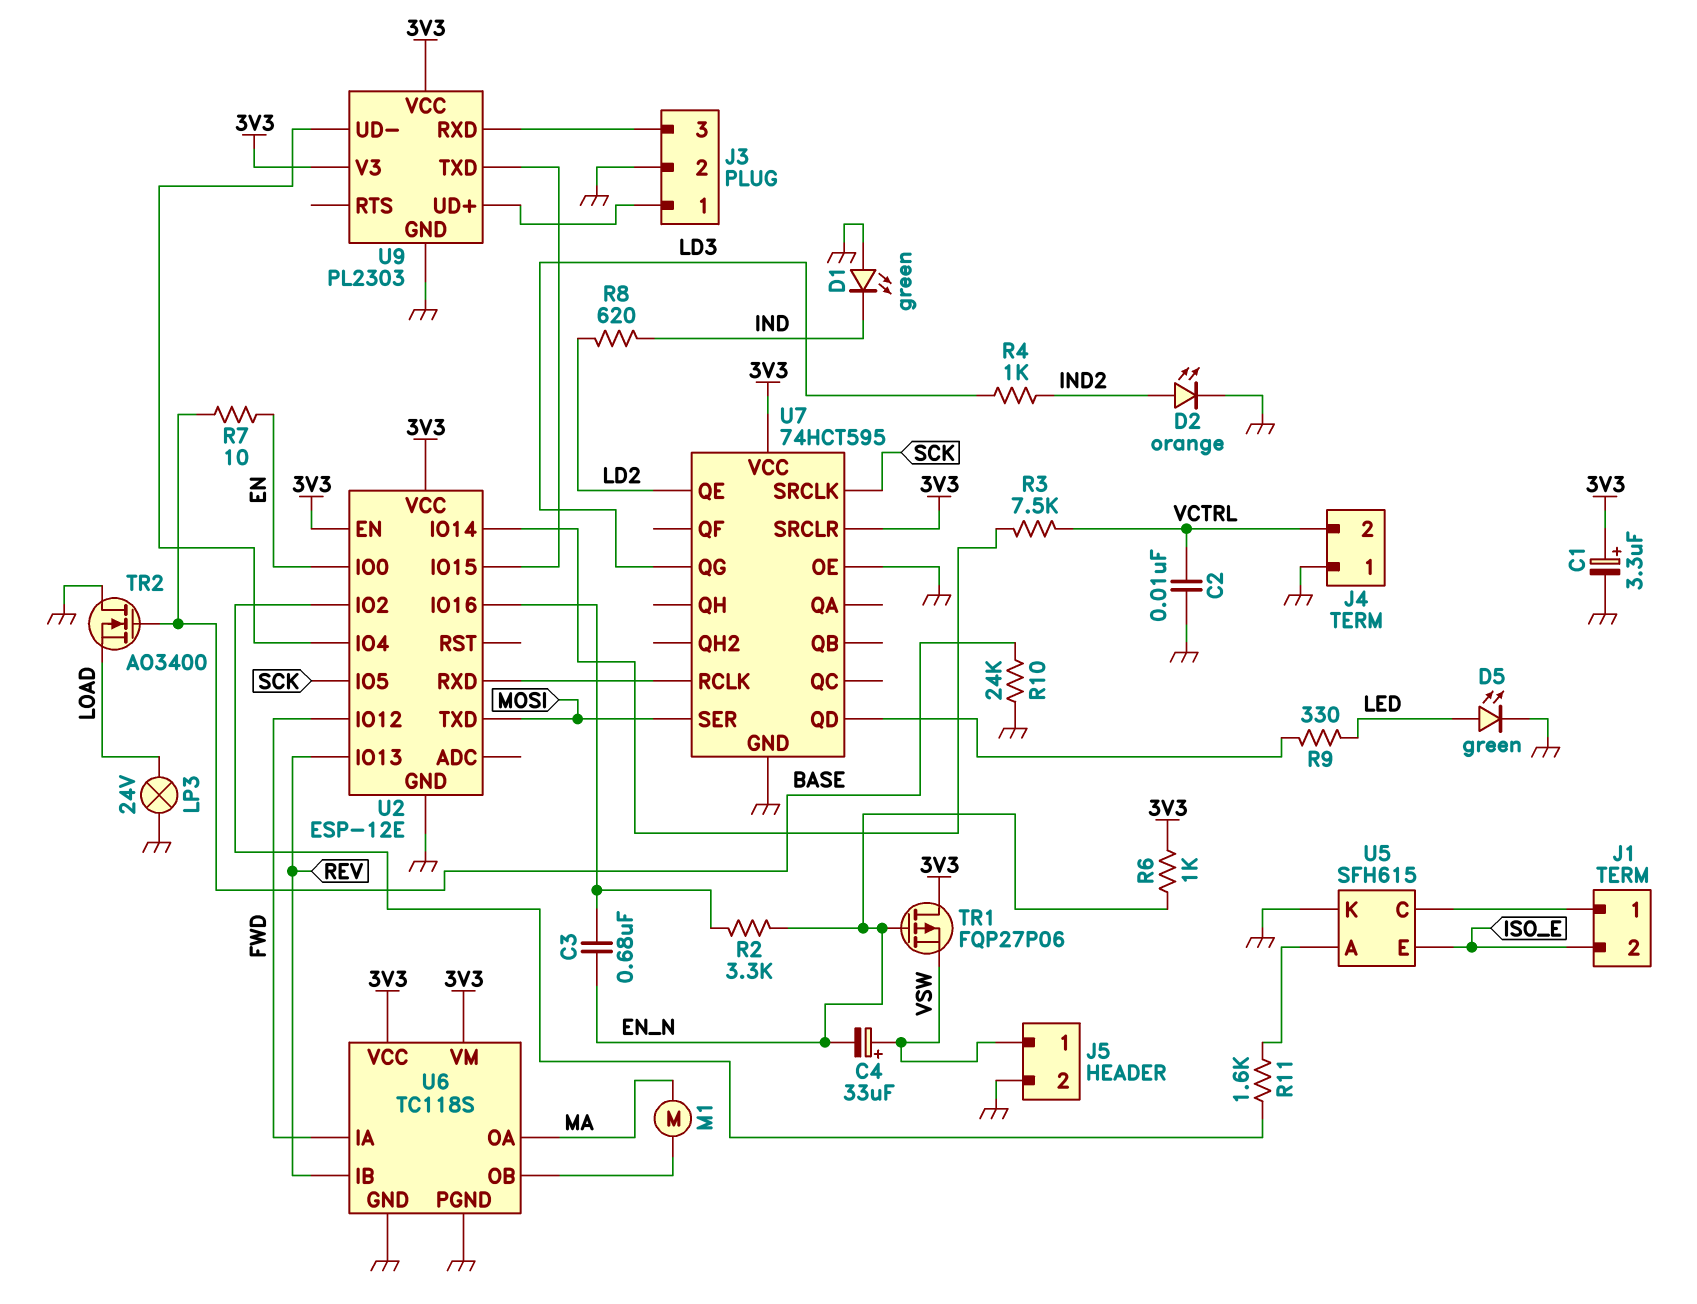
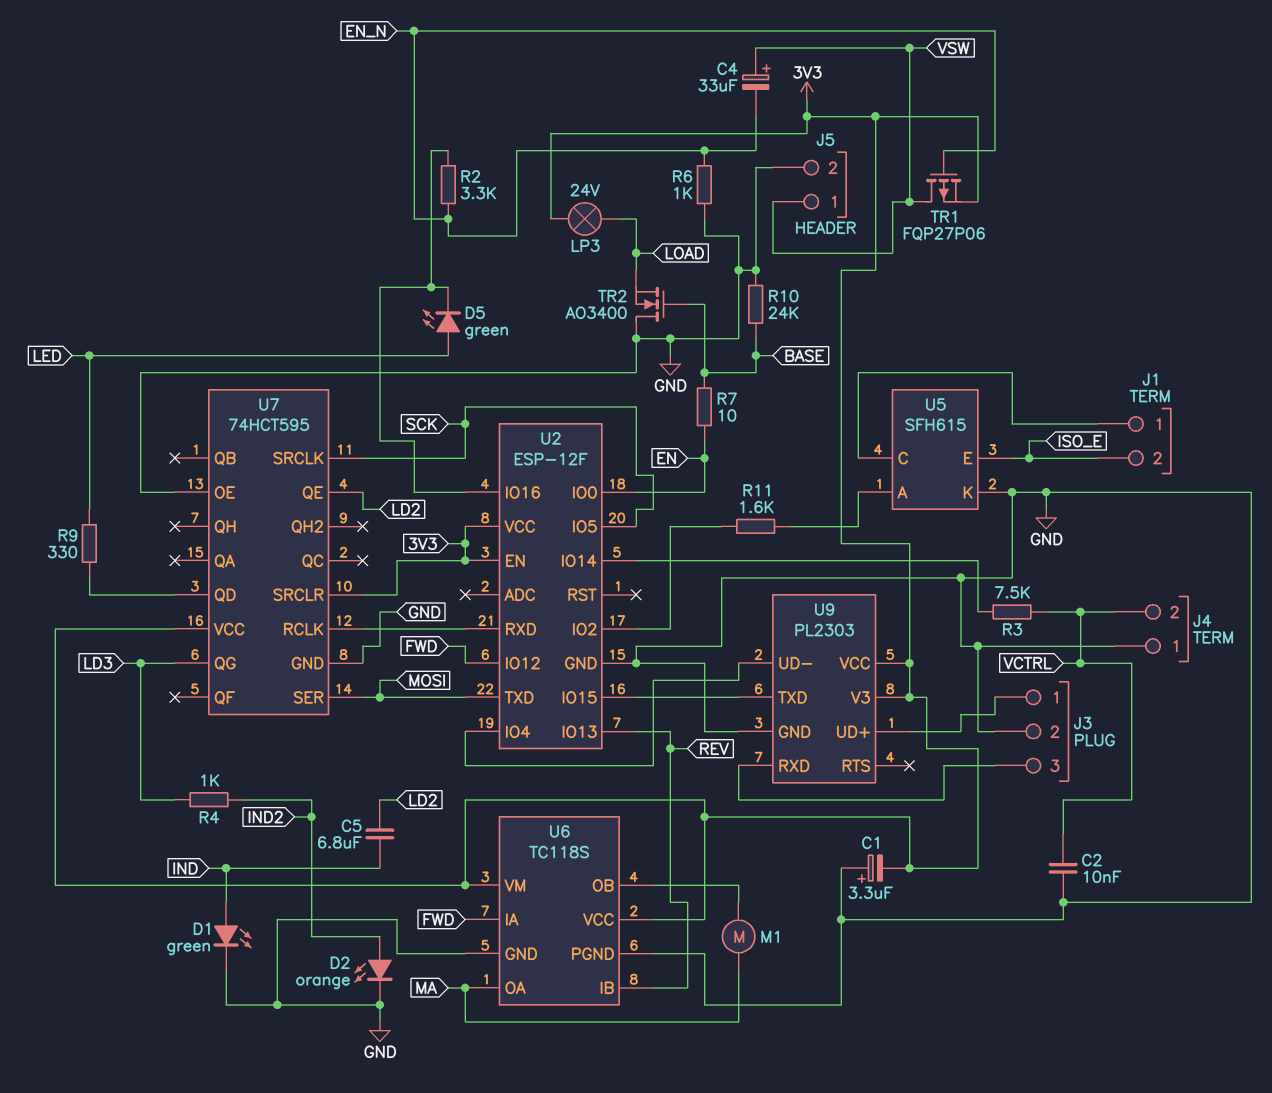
C1: 3.3uF (plus 3V3, minus GND) -> 3.3uF (plus GND, minus 3V3)
C3: 680nF (EN_N, U2/IO16) -> none
C5: none -> 6.8uF (IND, LD2)
D1: LED green (A GND, K IND) -> LED green (A IND, K GND)
D5: LED green (A LED, K GND) -> LED green (A LED, K U2/IO16)
LP3: lamp 24V (GND, LOAD) -> lamp 24V (3V3, LOAD)
R6: 1k (3V3, EN_N) -> 1k (EN_N, GND)
R8: 620 (IND, LD2) -> none
TR1: PMOS FQP27P06 (G EN_N, D 3V3, S VSW) -> PMOS FQP27P06 (G EN_N, D VSW, S 3V3)
U2: ESP-12E -> ESP-12F

